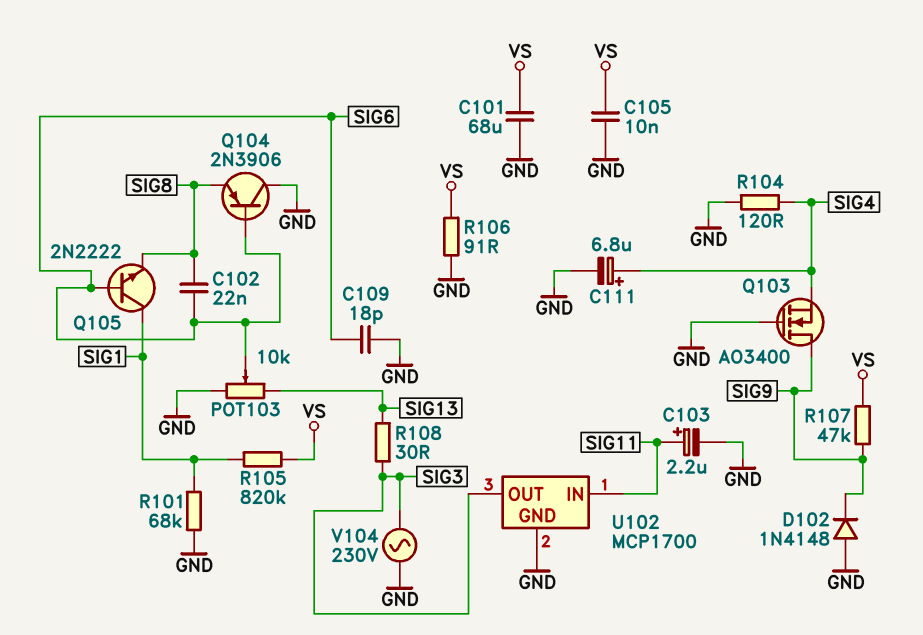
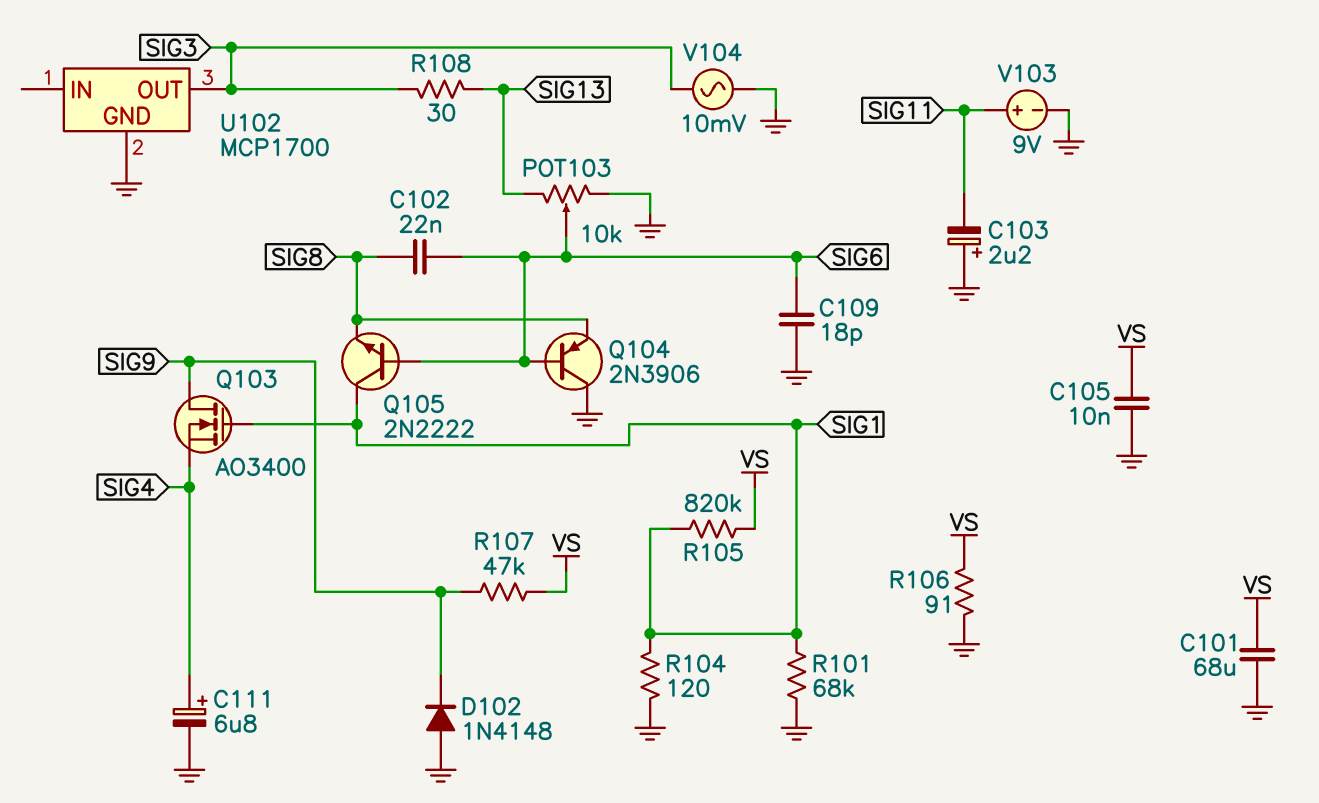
C103: 2.2uF (plus SIG11, minus GND) -> 2.2uF (plus GND, minus SIG11)
Q103: NMOS AO3400 (G GND, D SIG9, S SIG4) -> NMOS AO3400 (G SIG1, D SIG9, S SIG4)
R104: 120 (GND, SIG4) -> 120 (GND, SIG1)
U102 pin IN: SIG11 -> none
V103: none -> 9V (plus SIG11, minus GND)
V104: AC 230V (GND, SIG3) -> AC 10mV (GND, SIG3)

